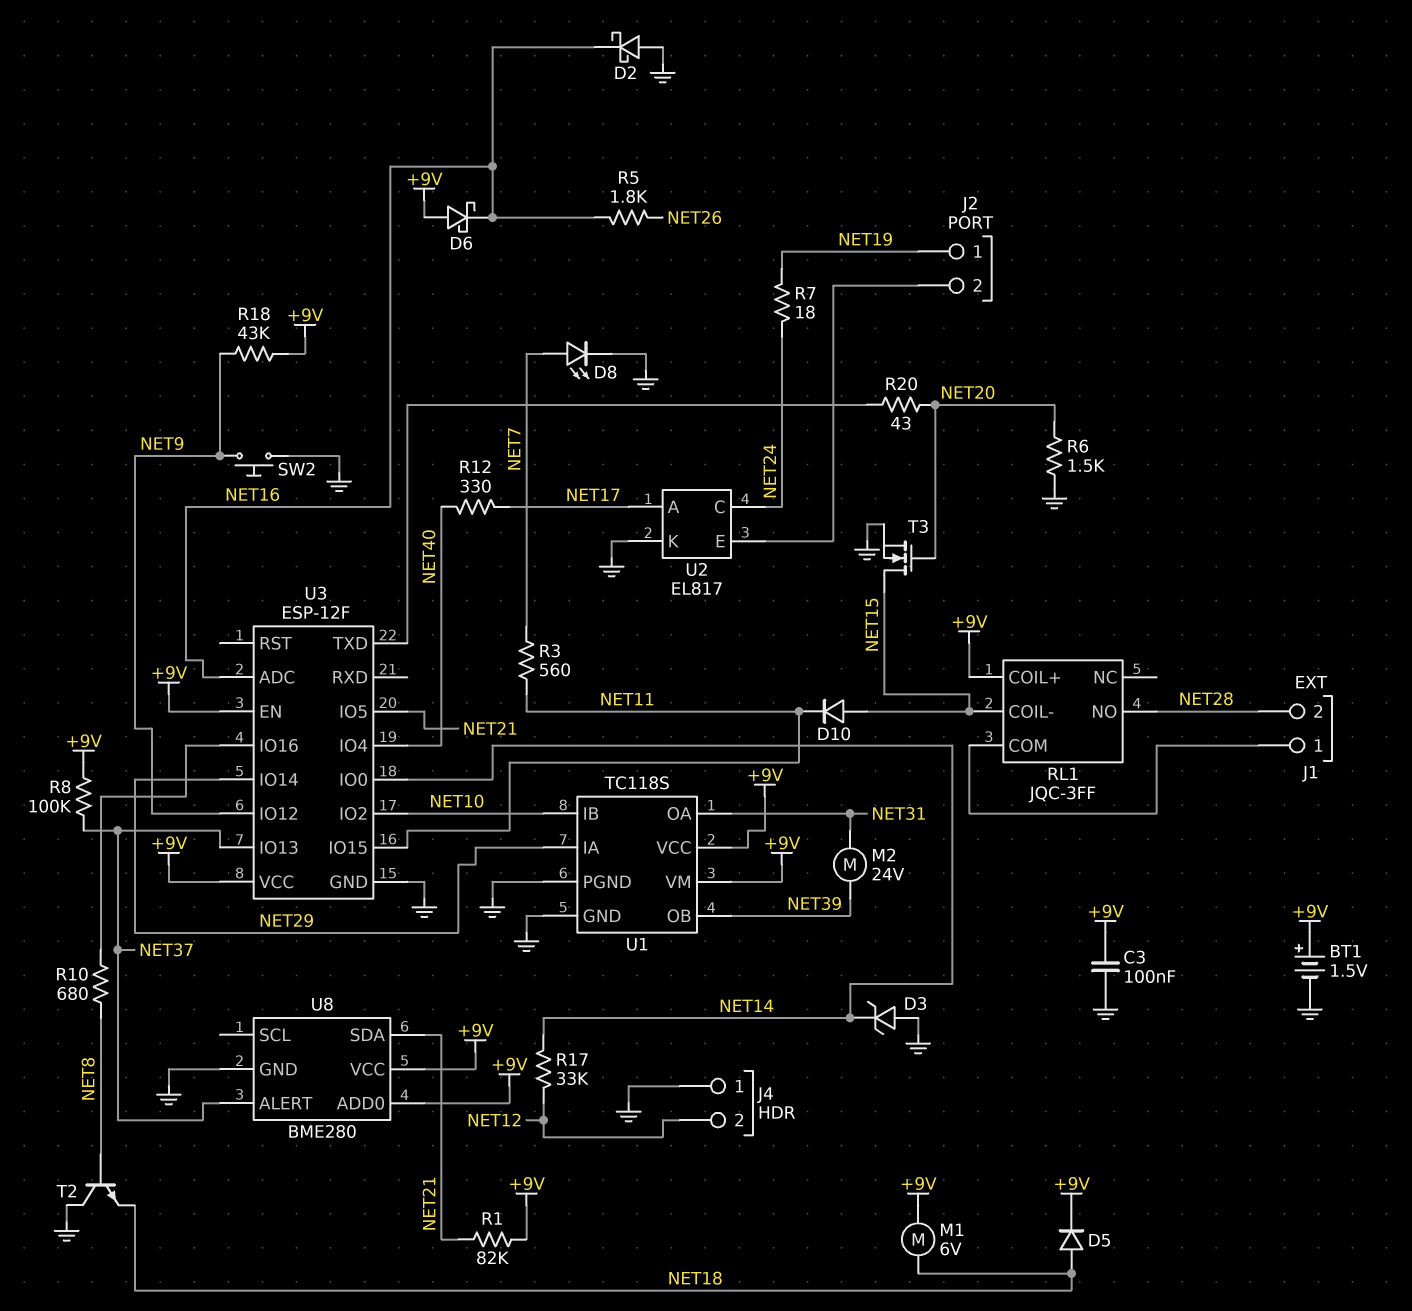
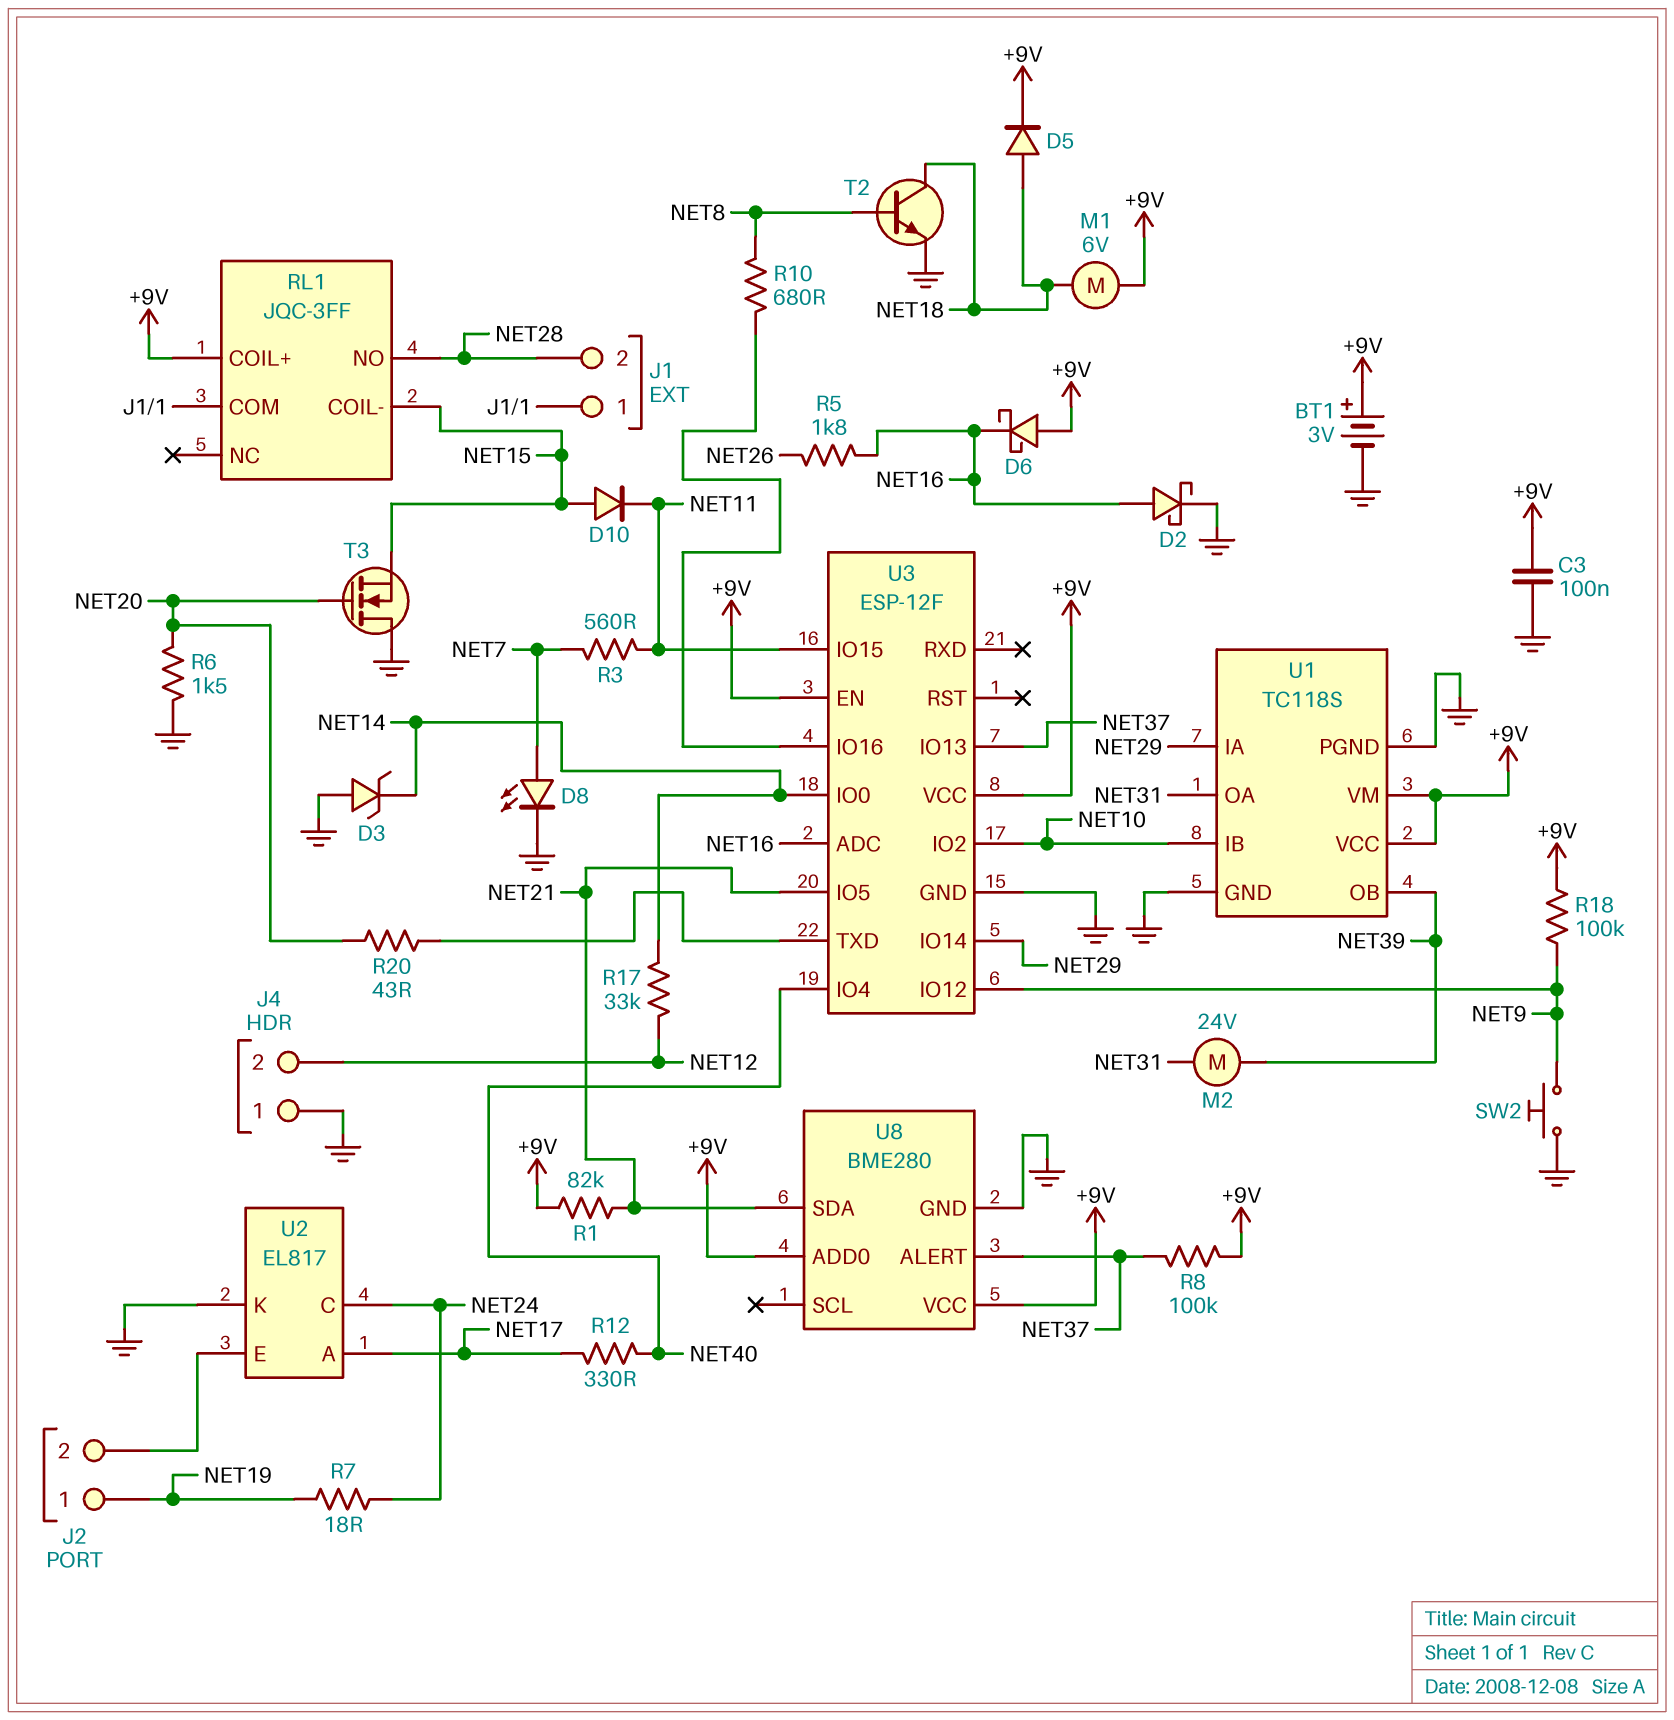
BT1: 1.5V (plus +9V, minus GND) -> 3V (plus +9V, minus GND)
D2: schottky (A GND, K NET16) -> schottky (A NET16, K GND)
R18: 43k (+9V, NET9) -> 100k (+9V, NET9)
T2: NPN (B NET8, C GND, E NET18) -> NPN (B NET8, C NET18, E GND)
T3: NMOS (G NET20, D NET15, S GND) -> NMOS (G NET20, D GND, S NET15)

